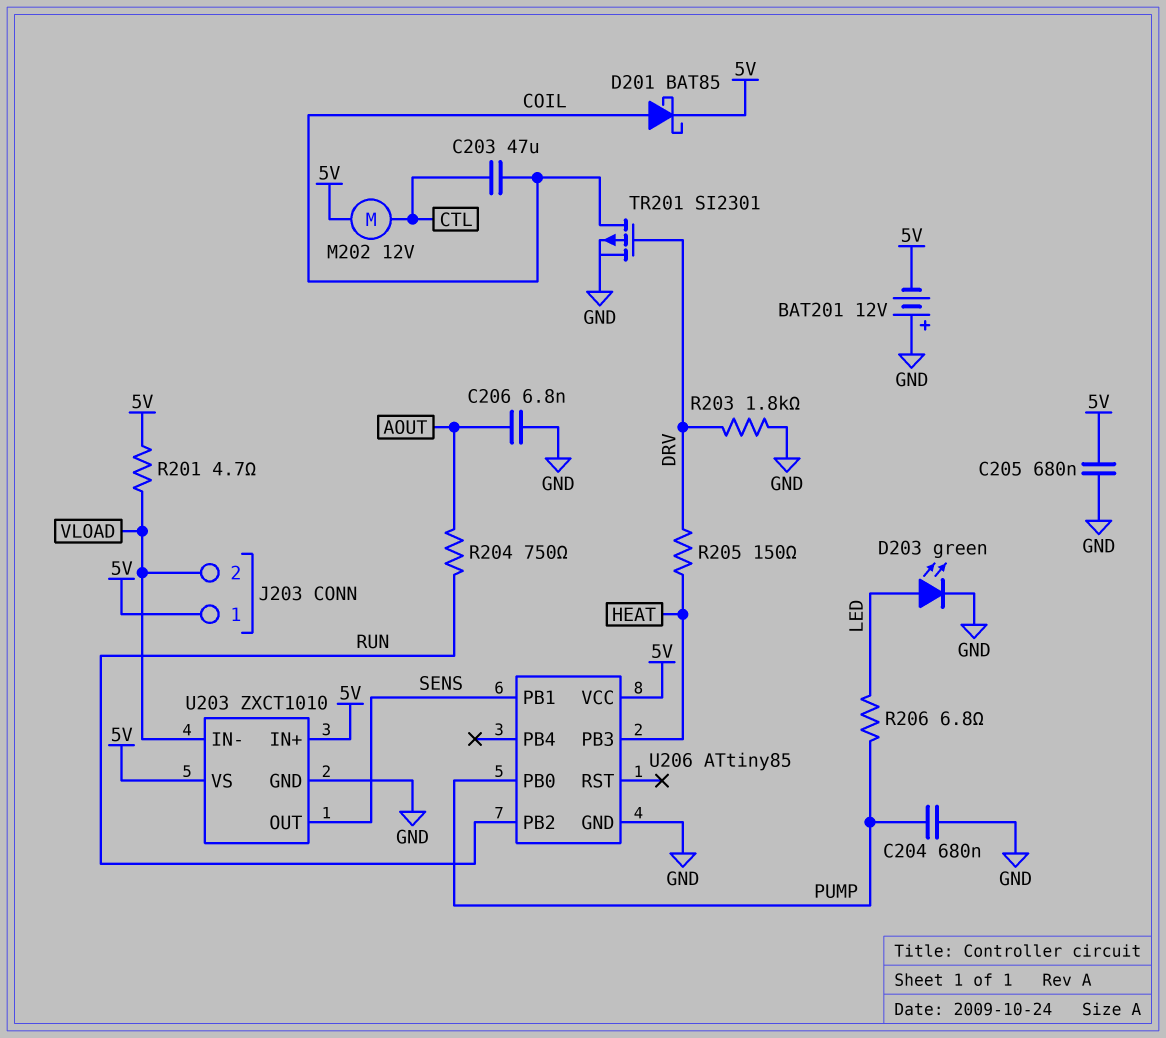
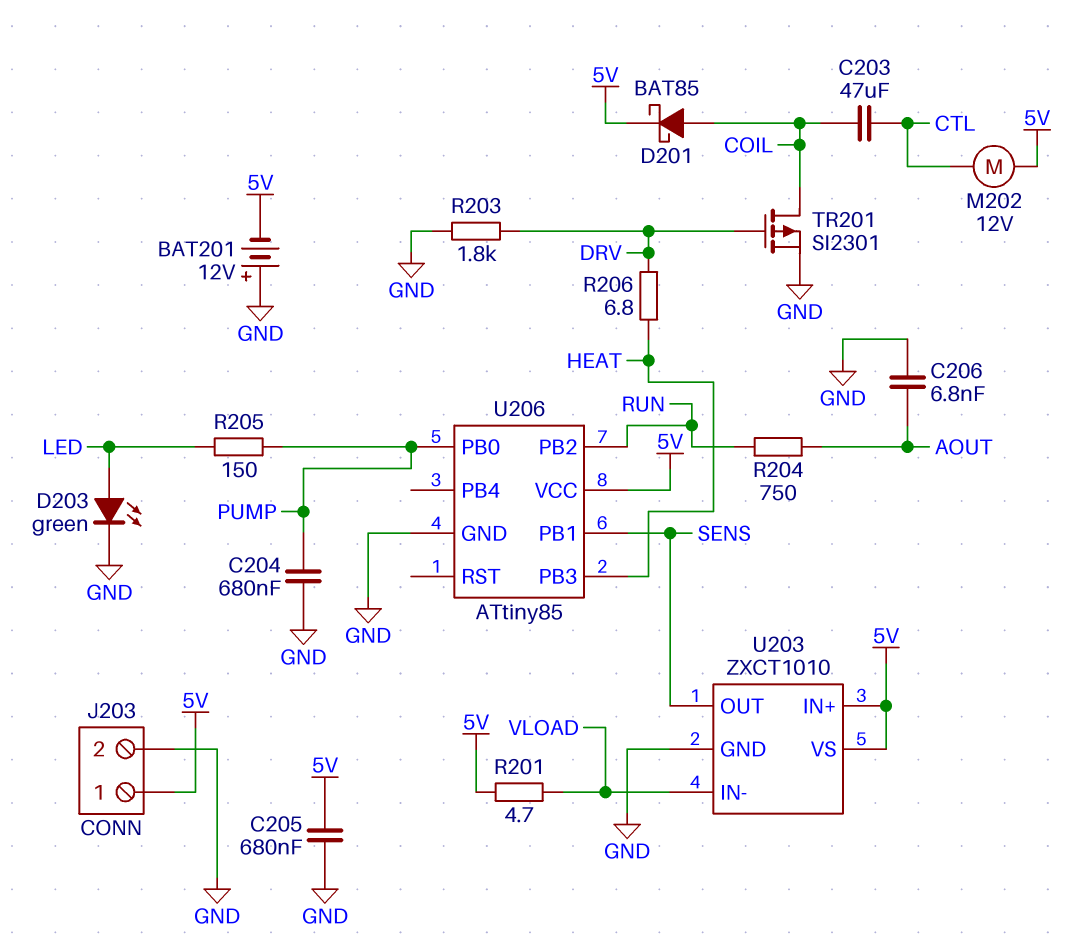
J203 pin 2: VLOAD -> GND
R205: 150 (DRV, HEAT) -> 150 (LED, PUMP)
R206: 6.8 (LED, PUMP) -> 6.8 (DRV, HEAT)

